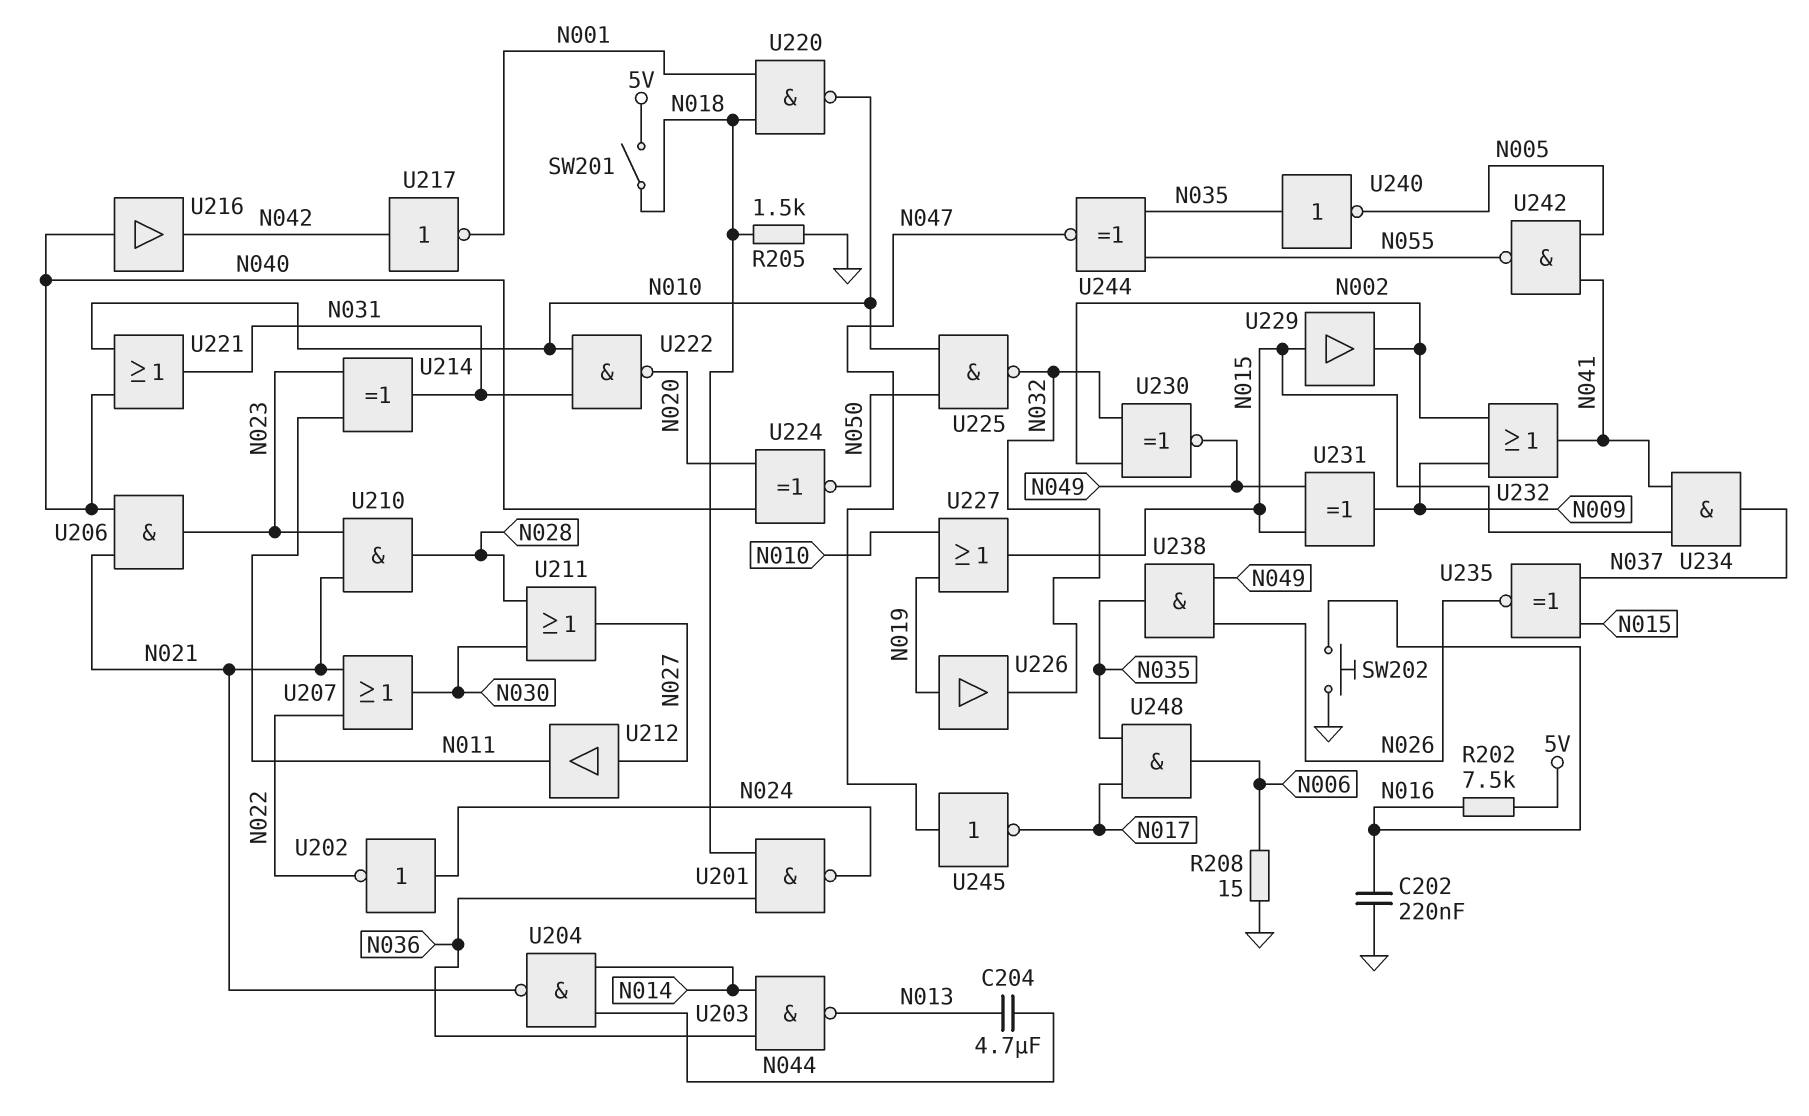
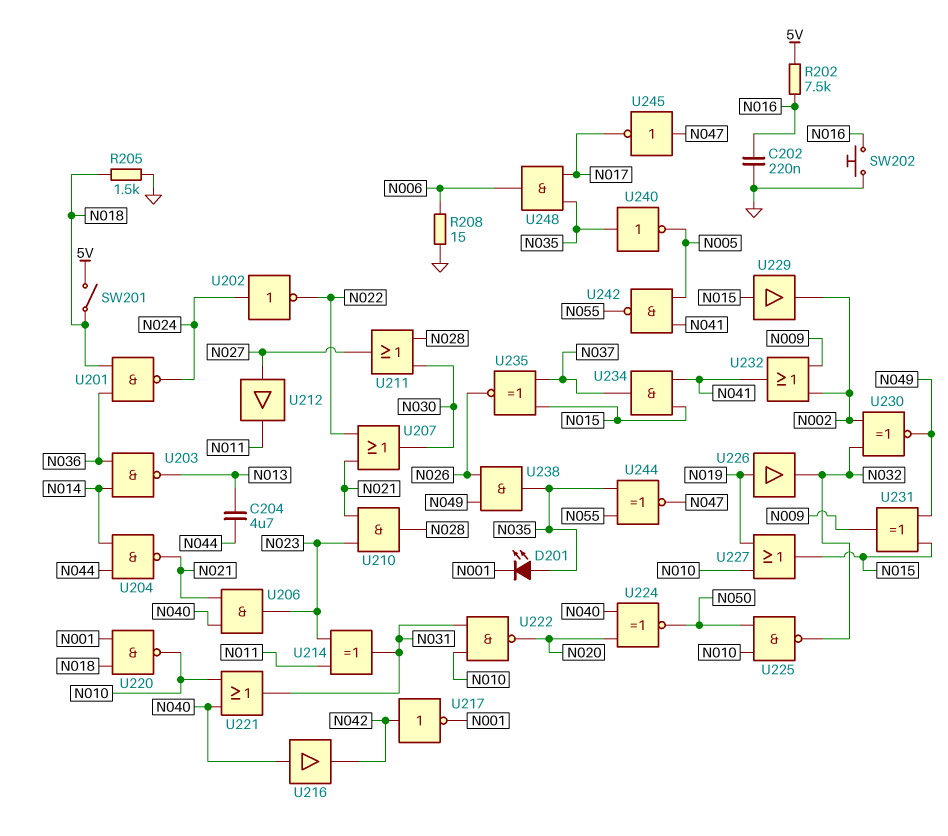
D201: none -> LED (A N035, K N001)

